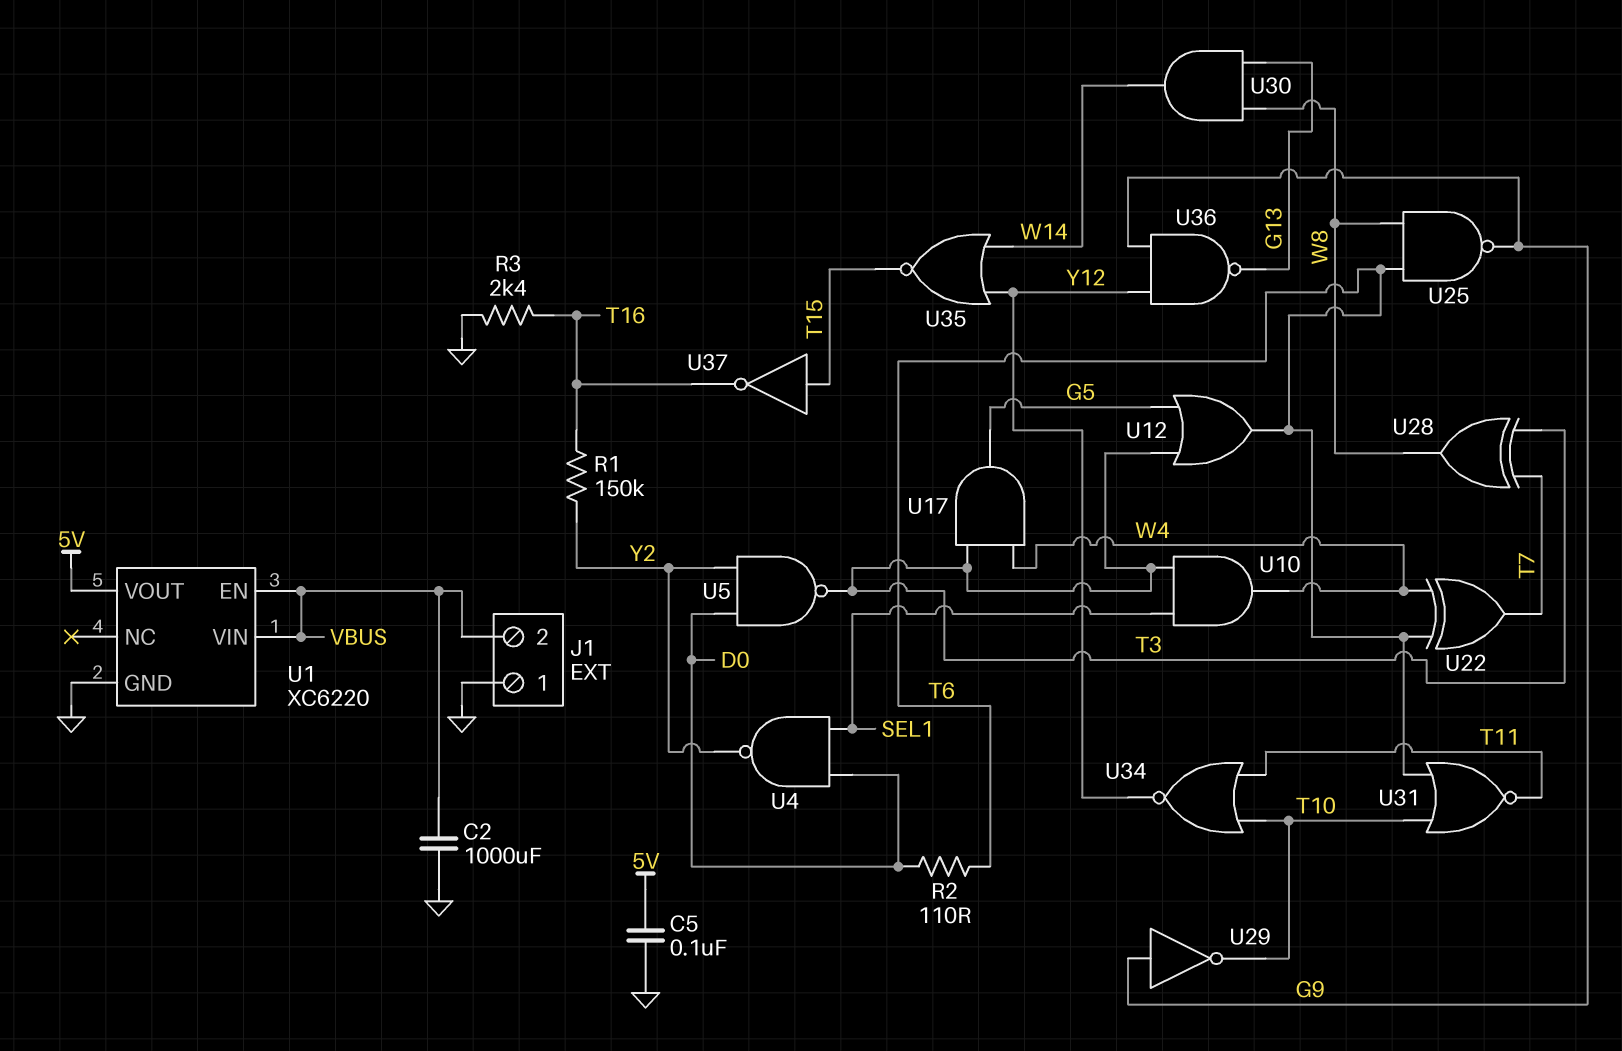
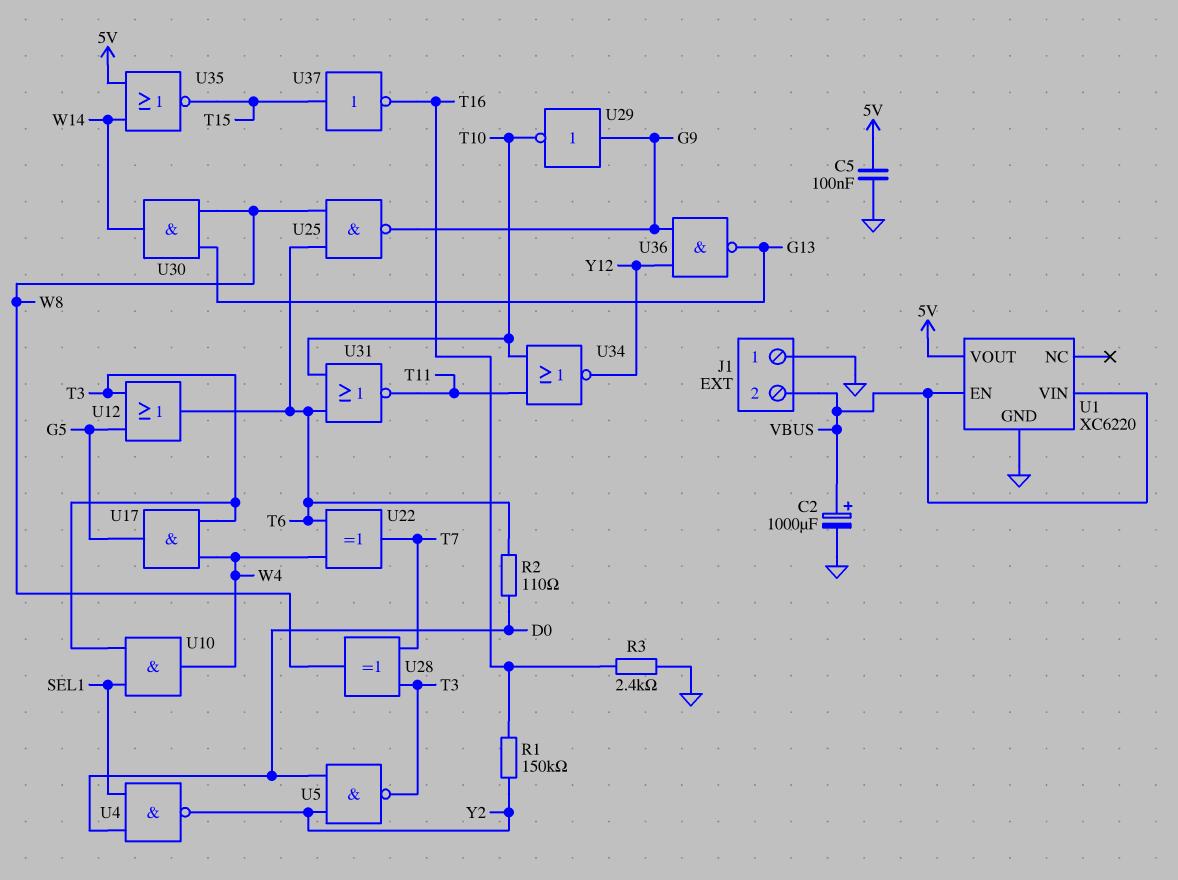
C2: 1000uF (GND, VBUS) -> 1000uF (plus VBUS, minus GND)
U35: NOR (in W14, in Y12, out T15) -> NOR (in 5V, in W14, out T15)

